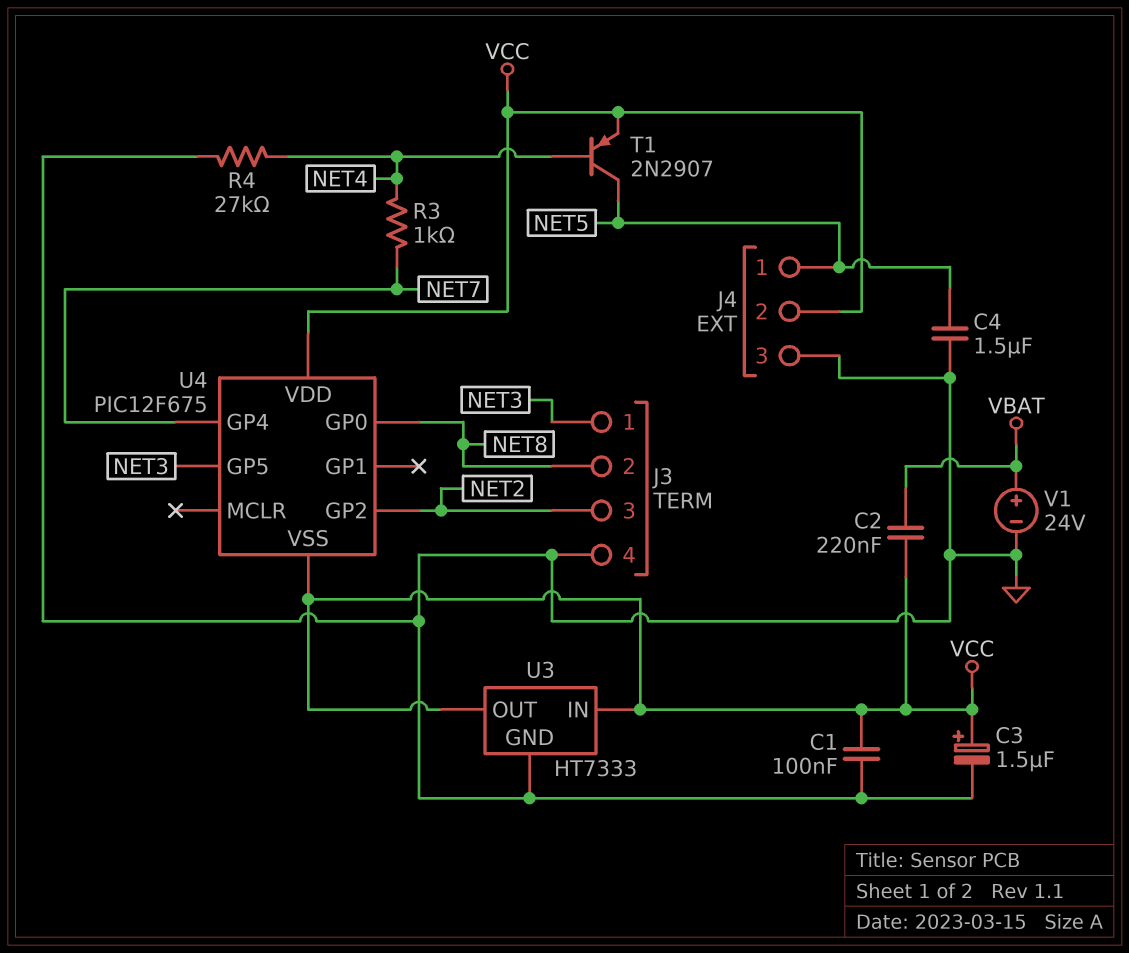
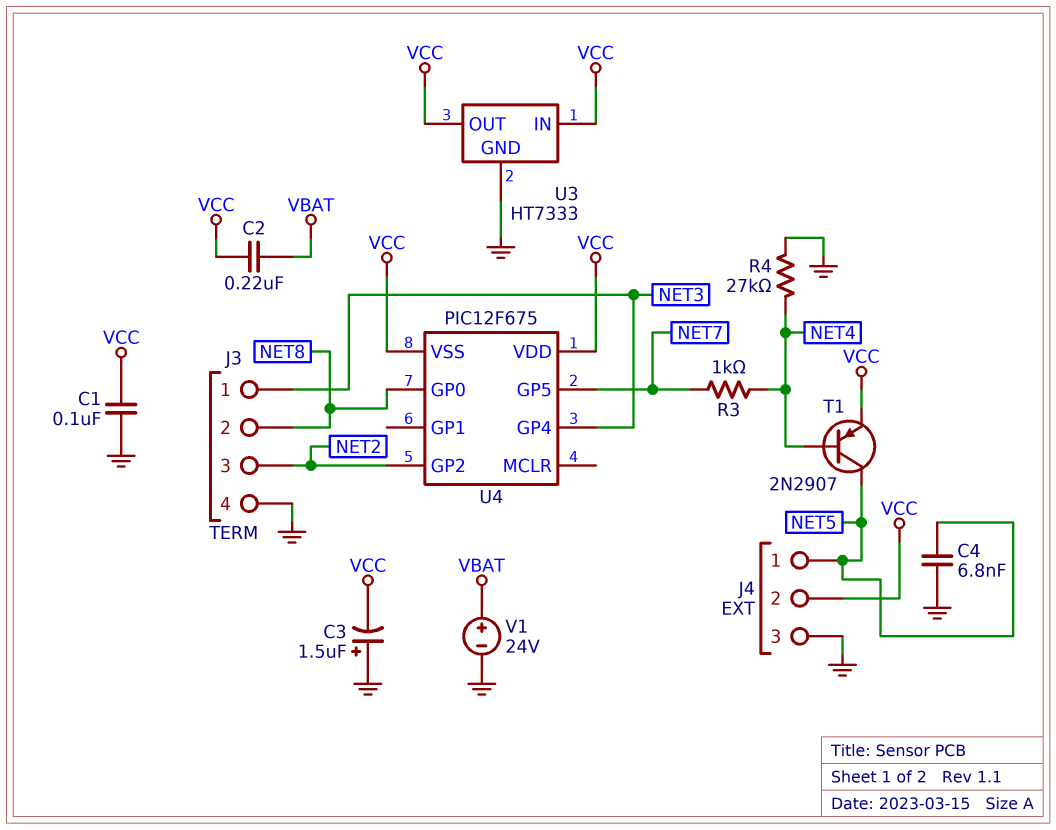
C3: 1.5uF (plus VCC, minus GND) -> 1.5uF (plus GND, minus VCC)
C4: 1.5uF (GND, NET5) -> 6.8nF (GND, NET5)
U4 pin GP4: NET7 -> NET3
U4 pin GP5: NET3 -> NET7

